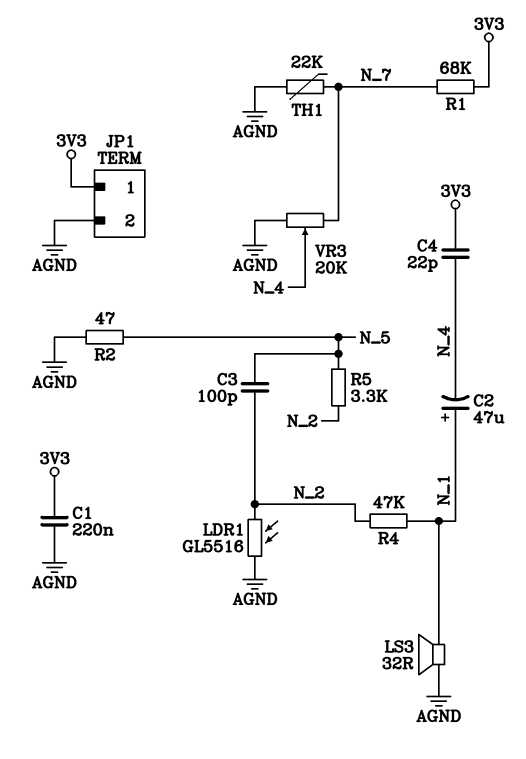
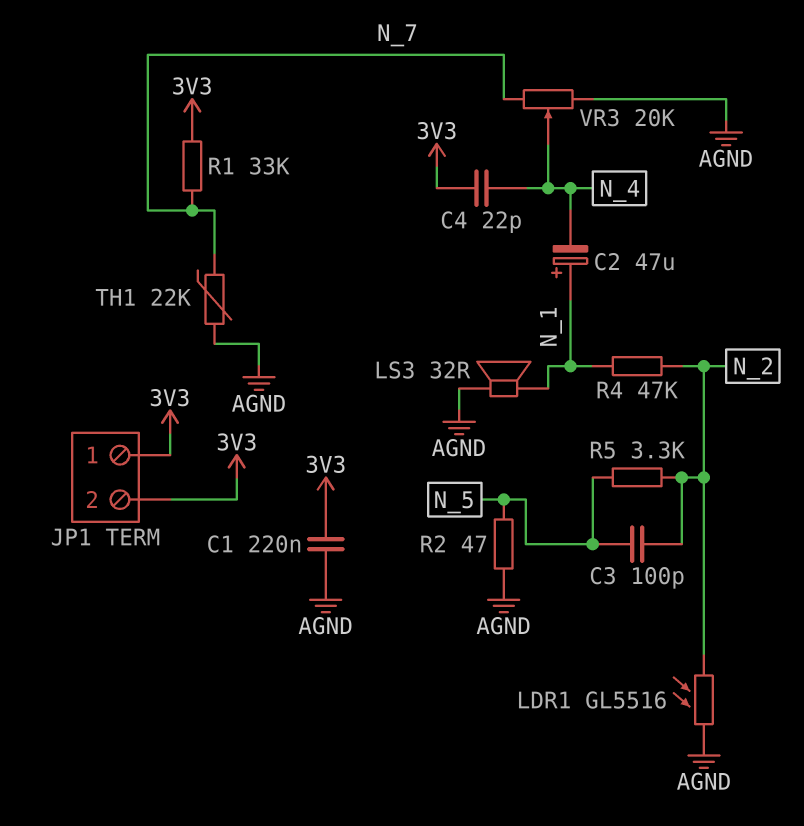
JP1 pin 2: AGND -> 3V3
R1: 68k (3V3, N_7) -> 33k (3V3, N_7)

